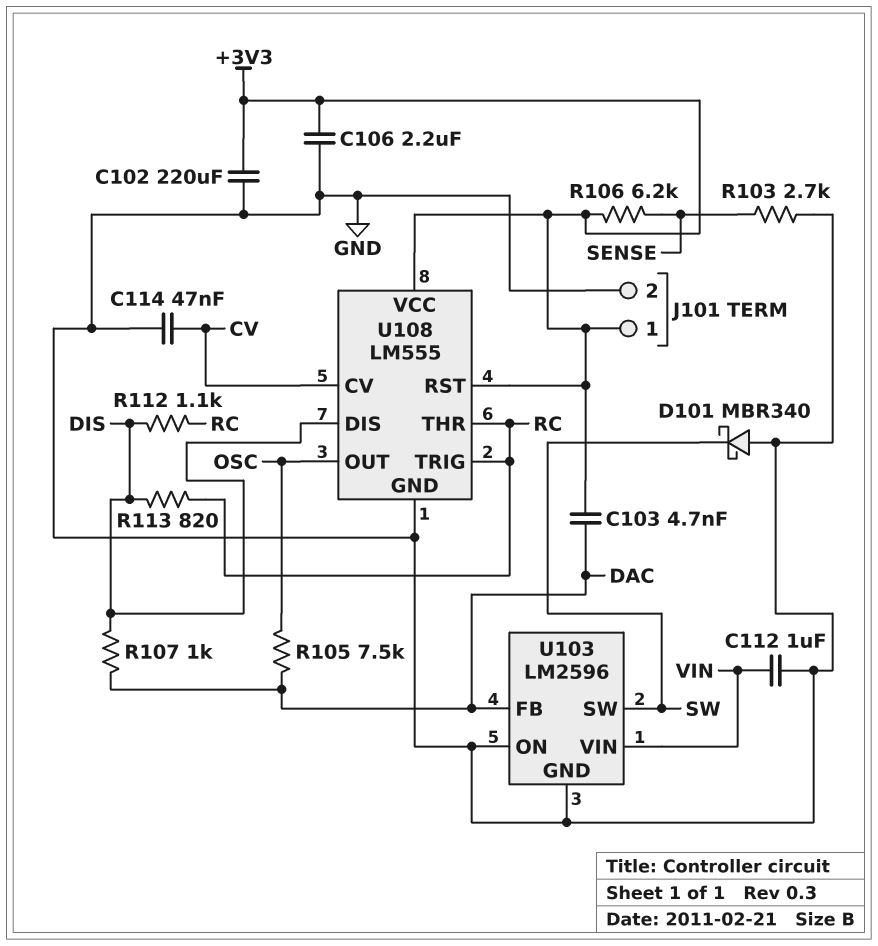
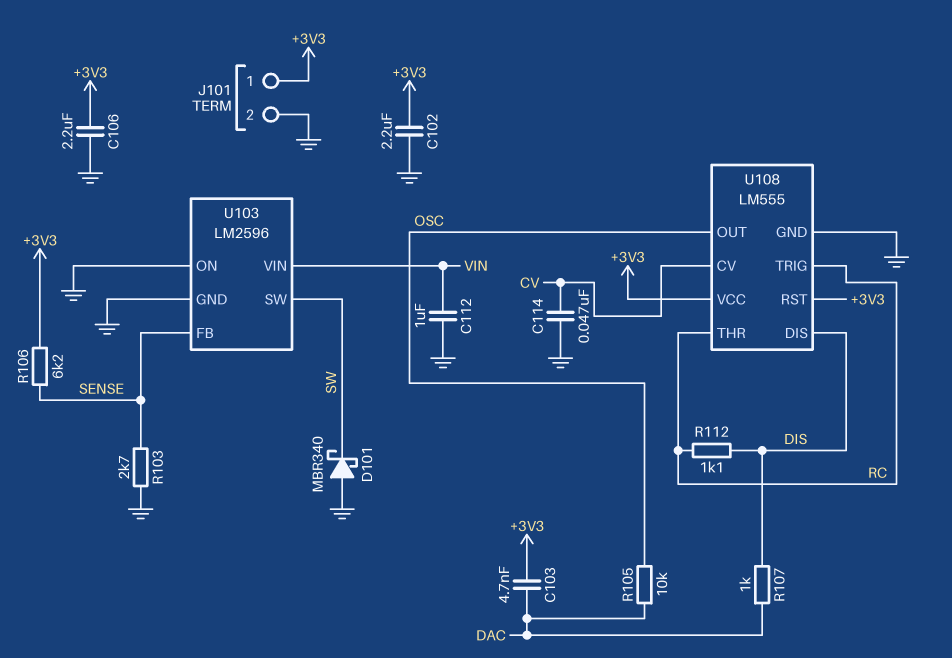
C102: 220uF (+3V3, GND) -> 2.2uF (+3V3, GND)
R105: 7.5k (DAC, OSC) -> 10k (DAC, OSC)
R113: 820 (DIS, RC) -> none
U103 pin FB: DAC -> SENSE

